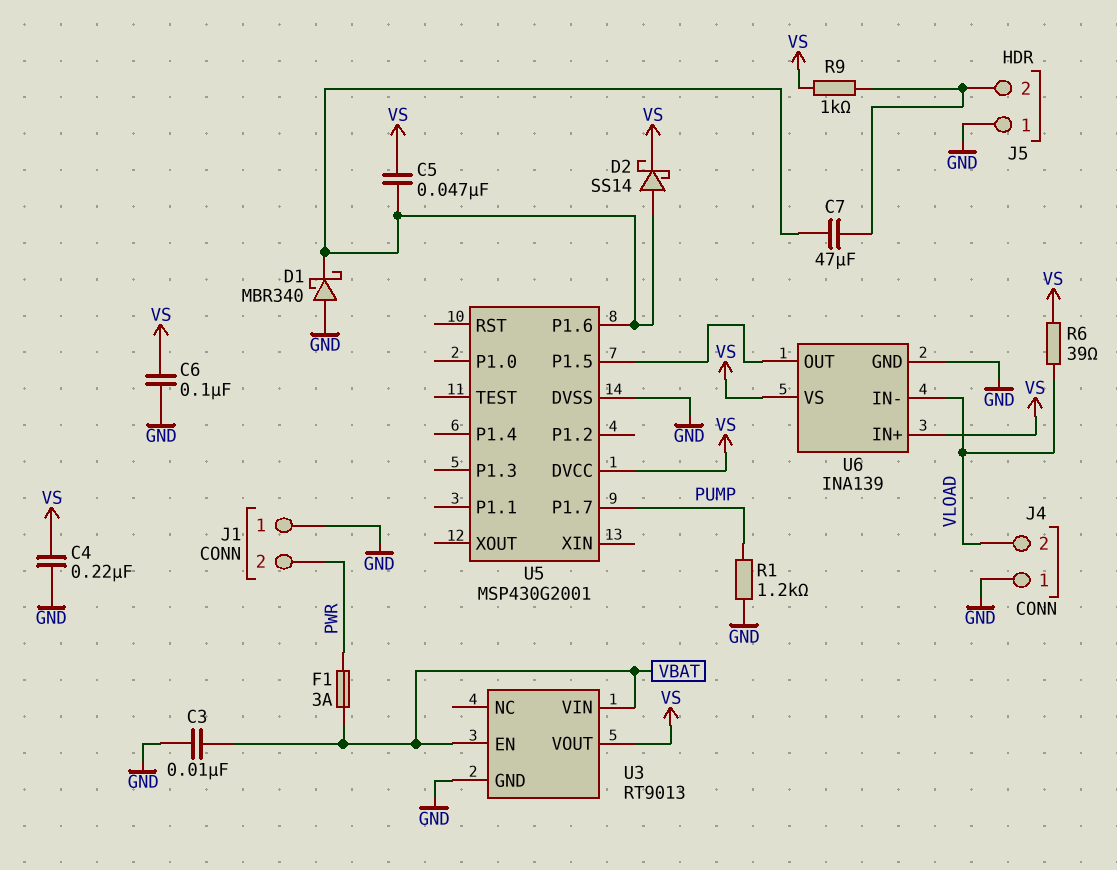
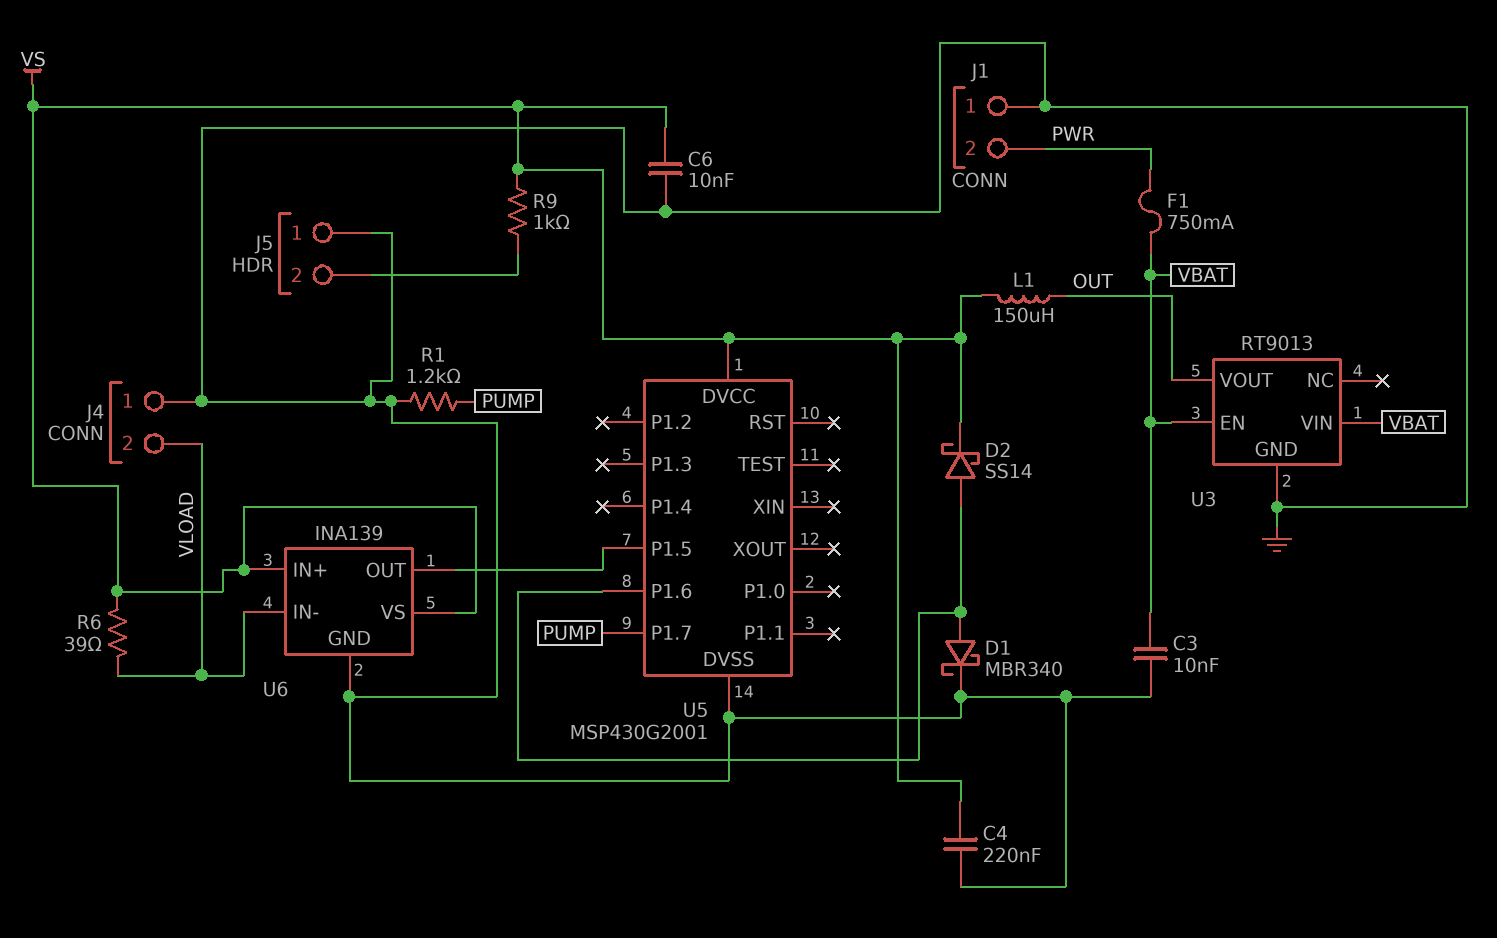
C5: 47nF (U5/P1.6, VS) -> none
C6: 100nF (GND, VS) -> 10nF (GND, VS)
C7: 47uF (J5/2, U5/P1.6) -> none
D1: schottky MBR340 (A GND, K U5/P1.6) -> schottky MBR340 (A U5/P1.6, K GND)
F1: 3A (PWR, VBAT) -> 750mA (PWR, VBAT)
L1: none -> 150uH (OUT, VS)
U3 pin VOUT: VS -> OUT

